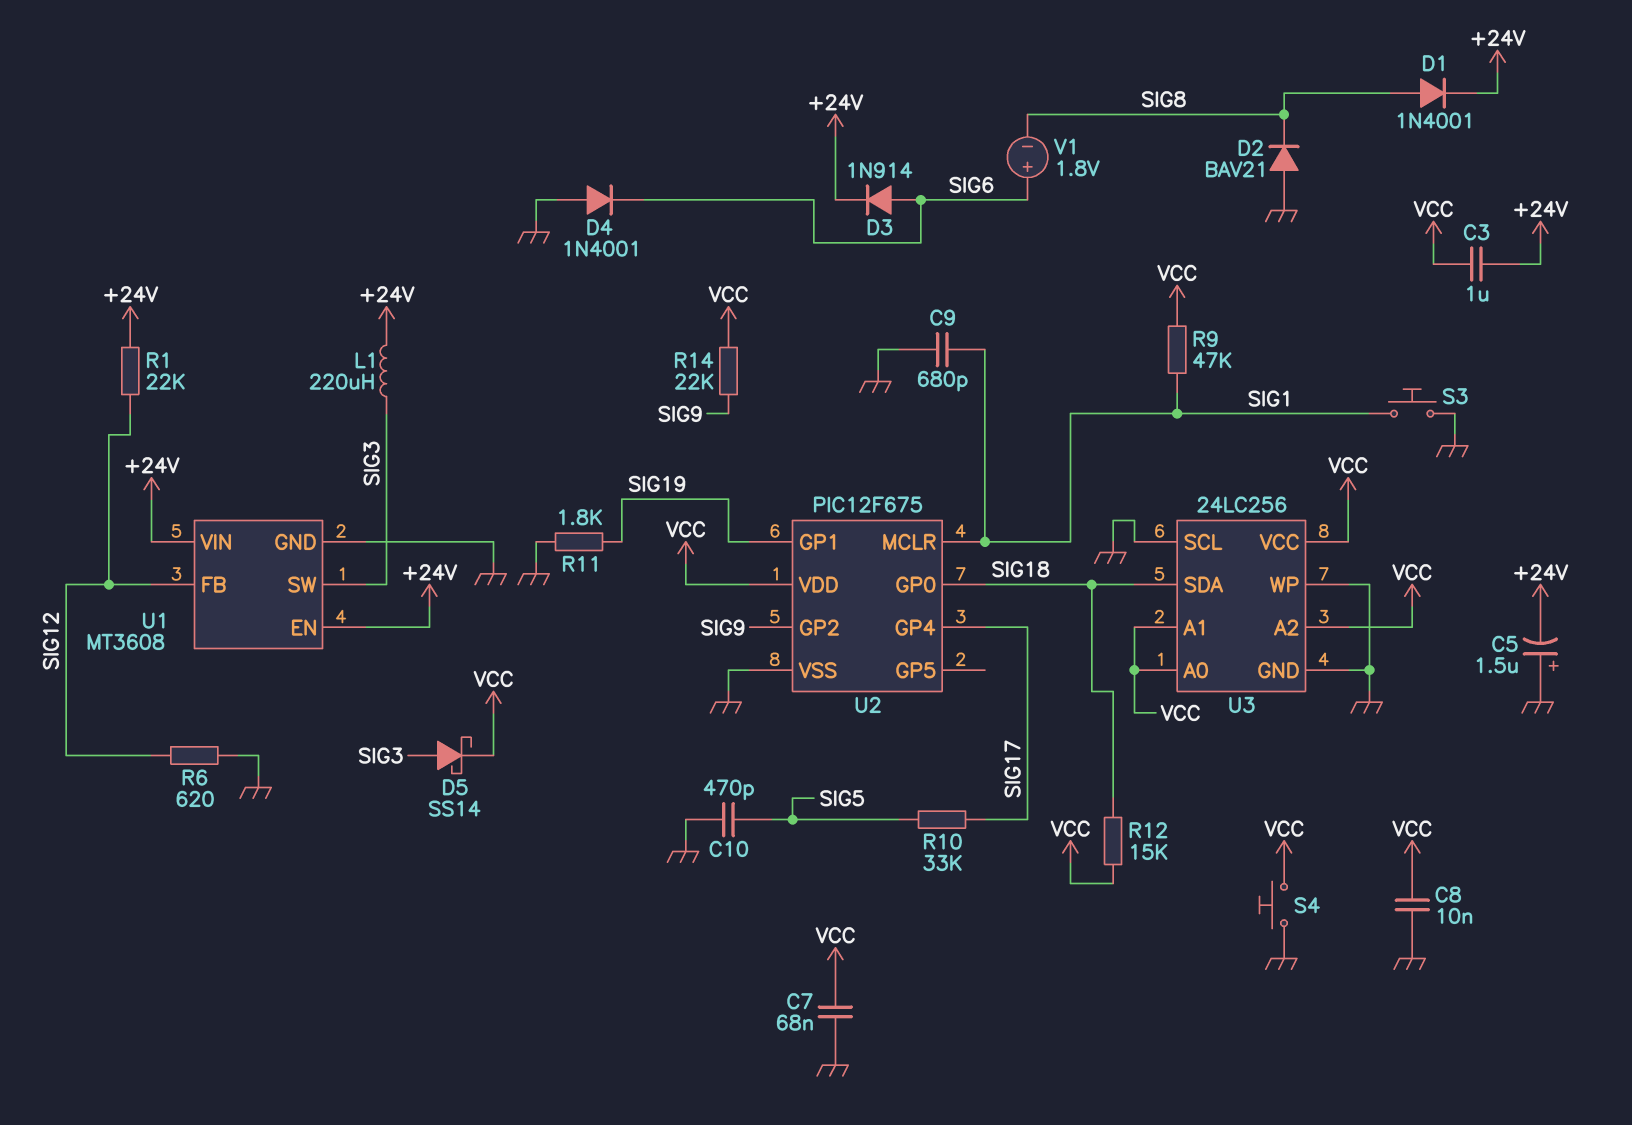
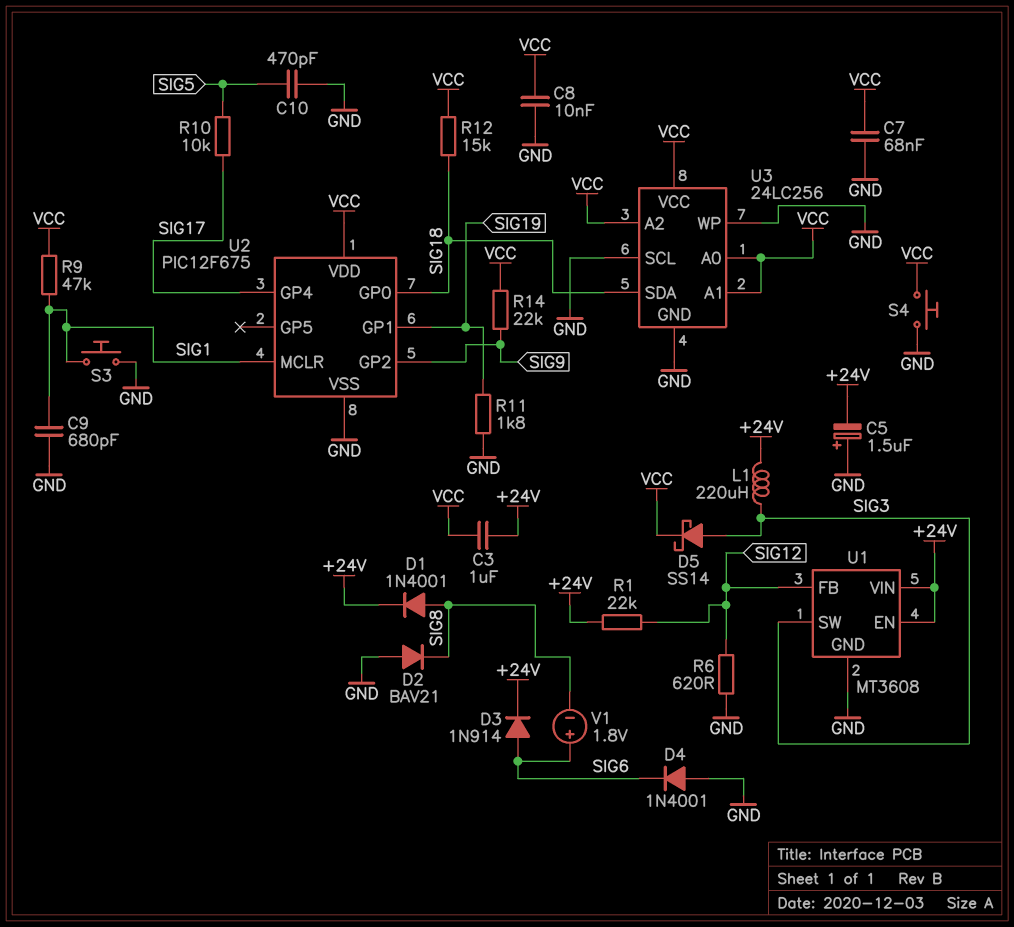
R10: 33k (SIG5, SIG17) -> 10k (SIG5, SIG17)

